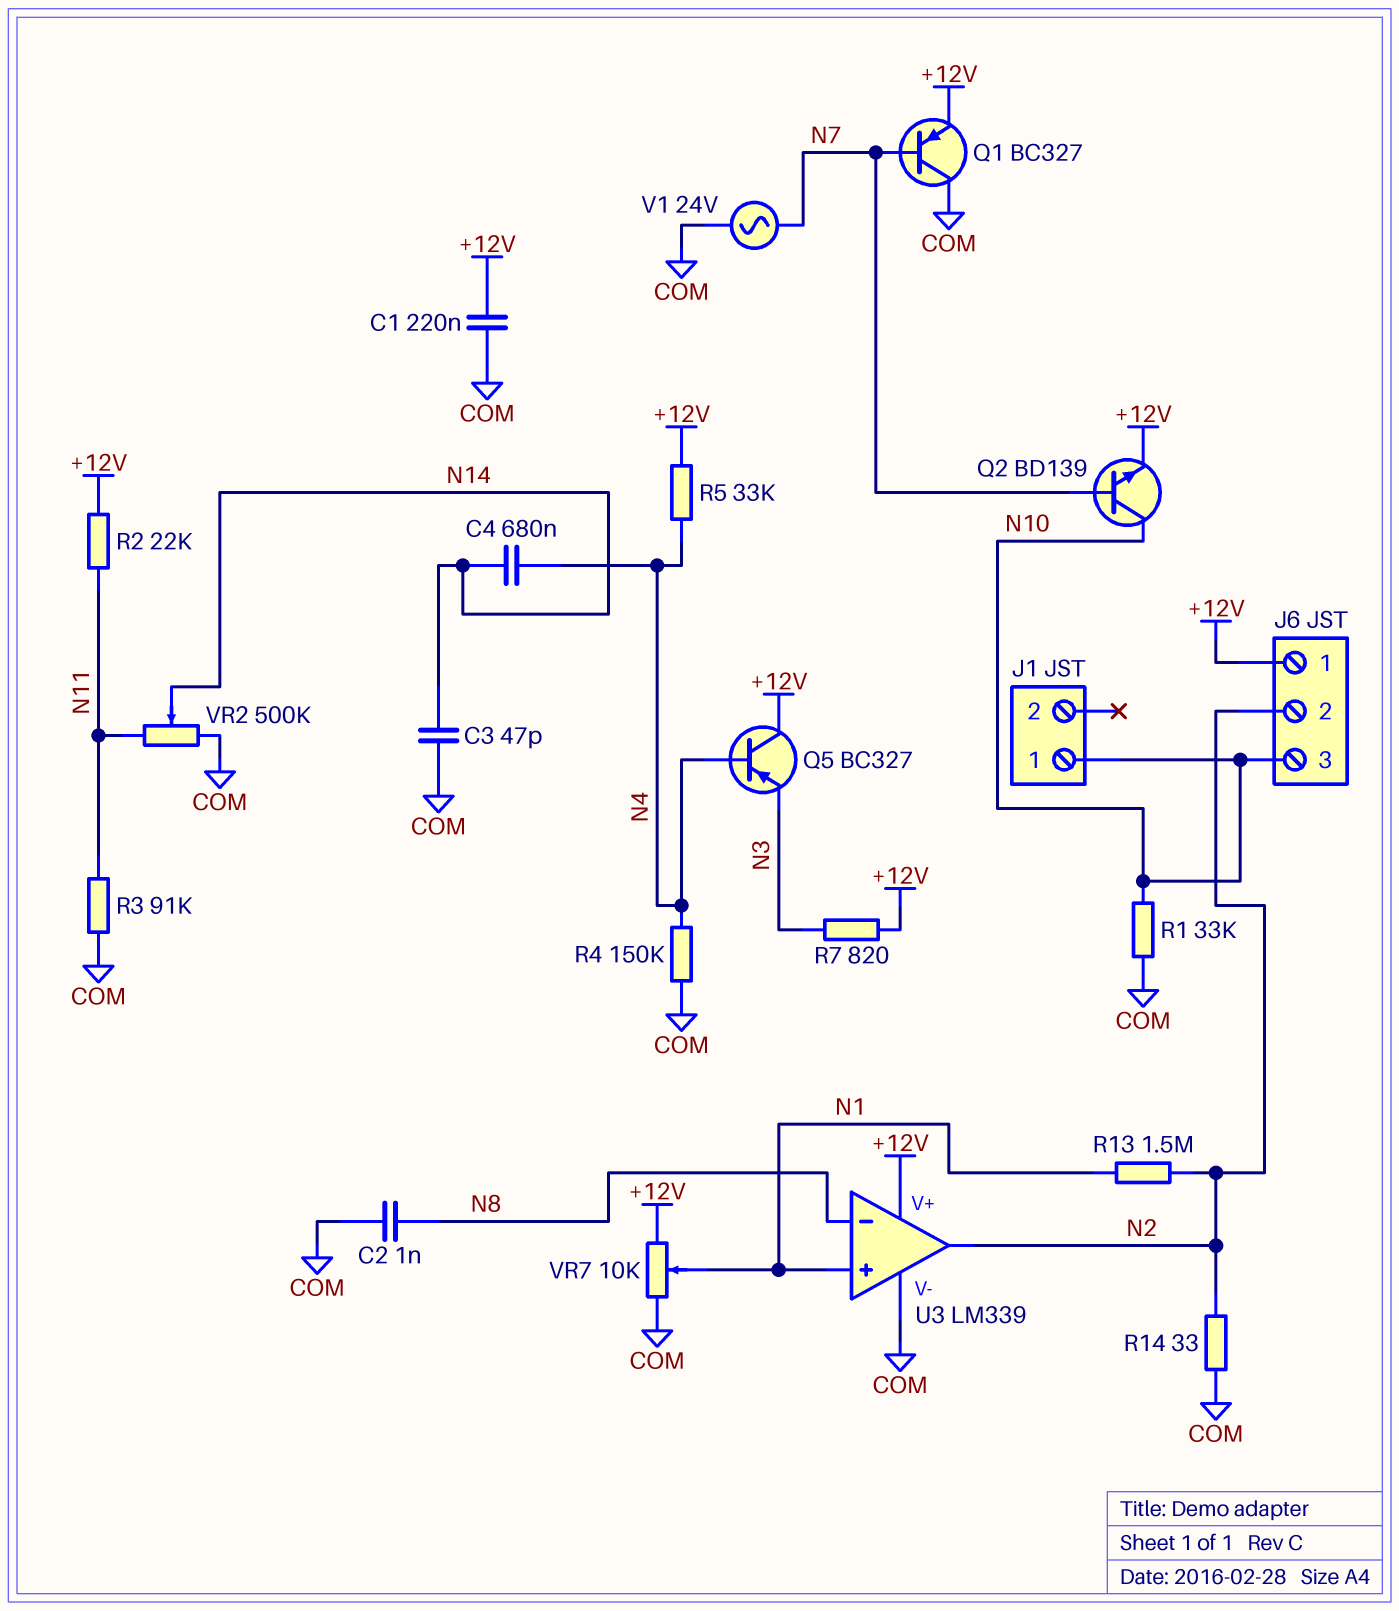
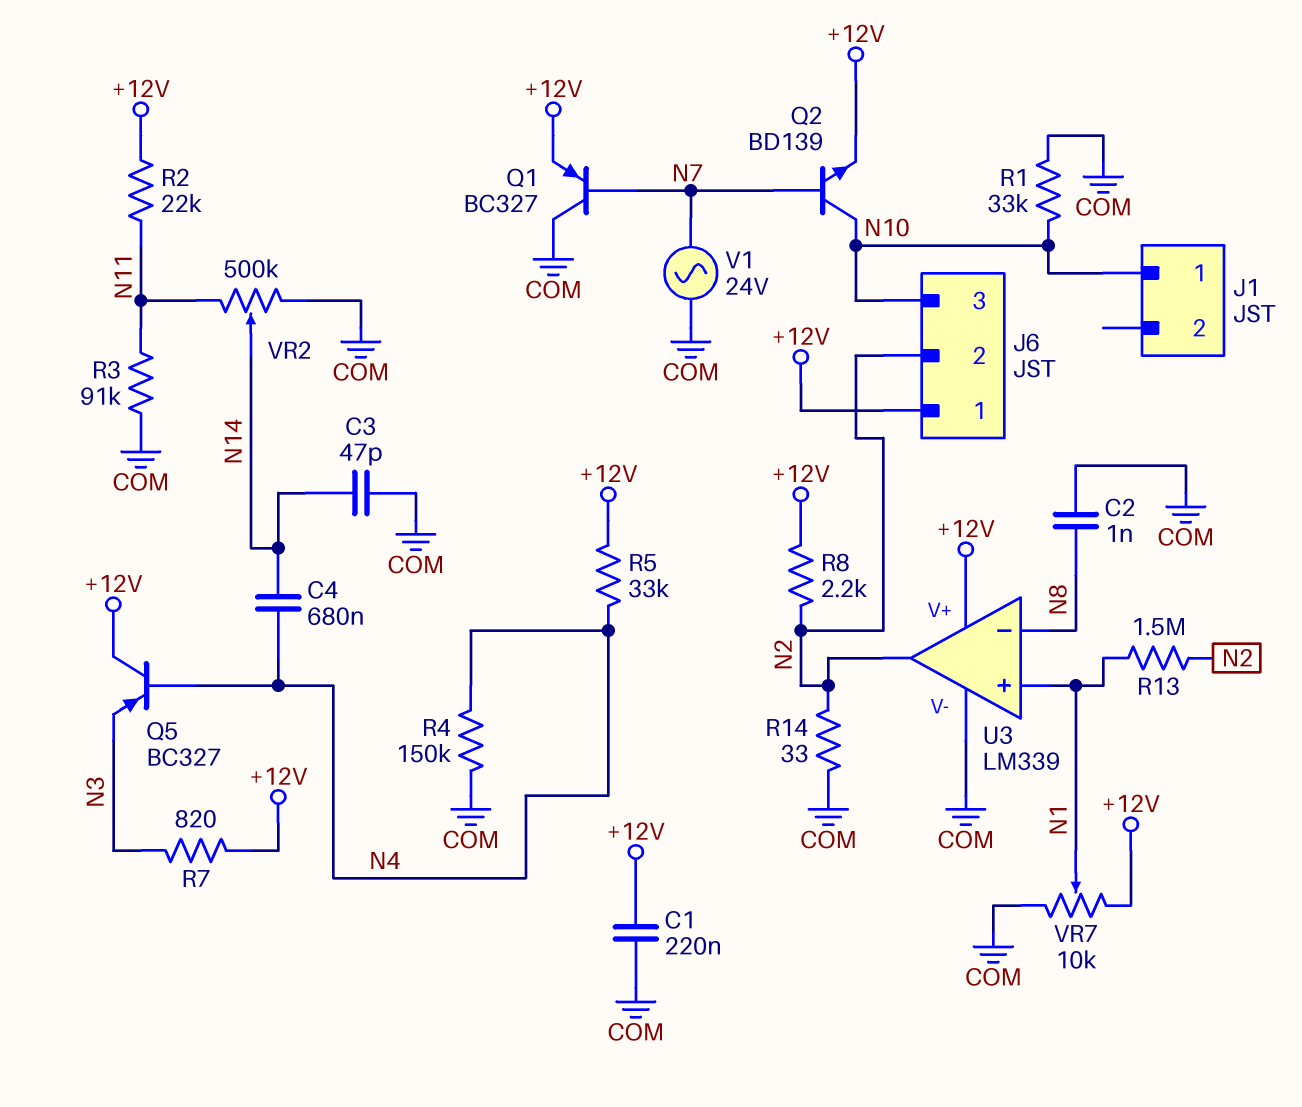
R8: none -> 2.2k (+12V, N2)

